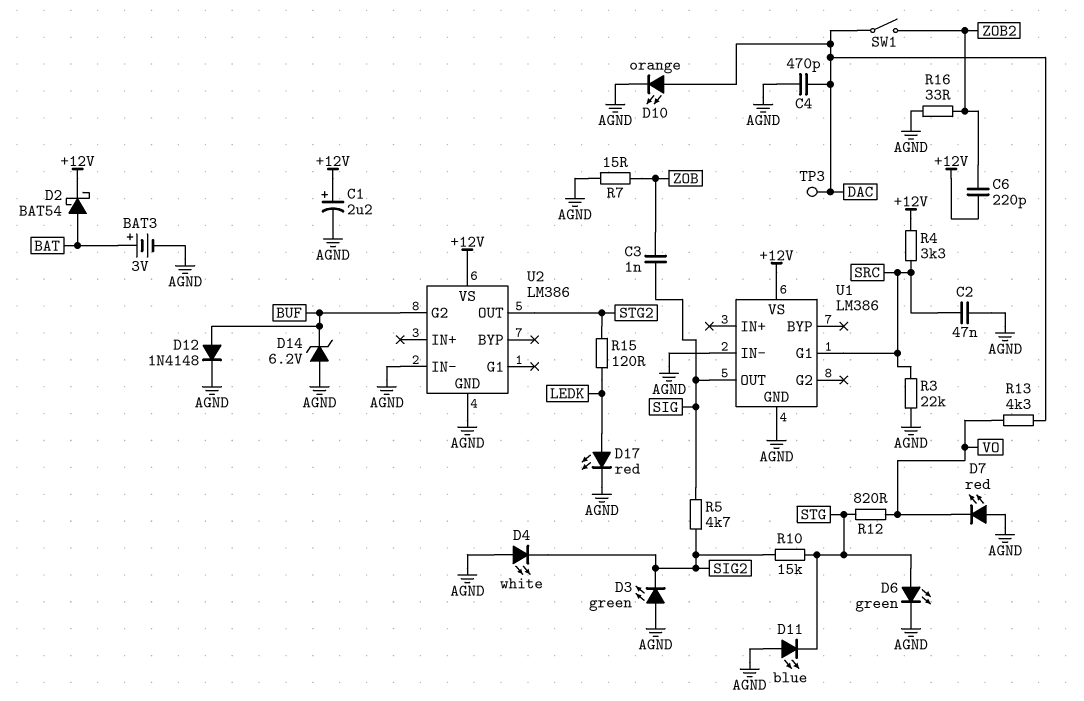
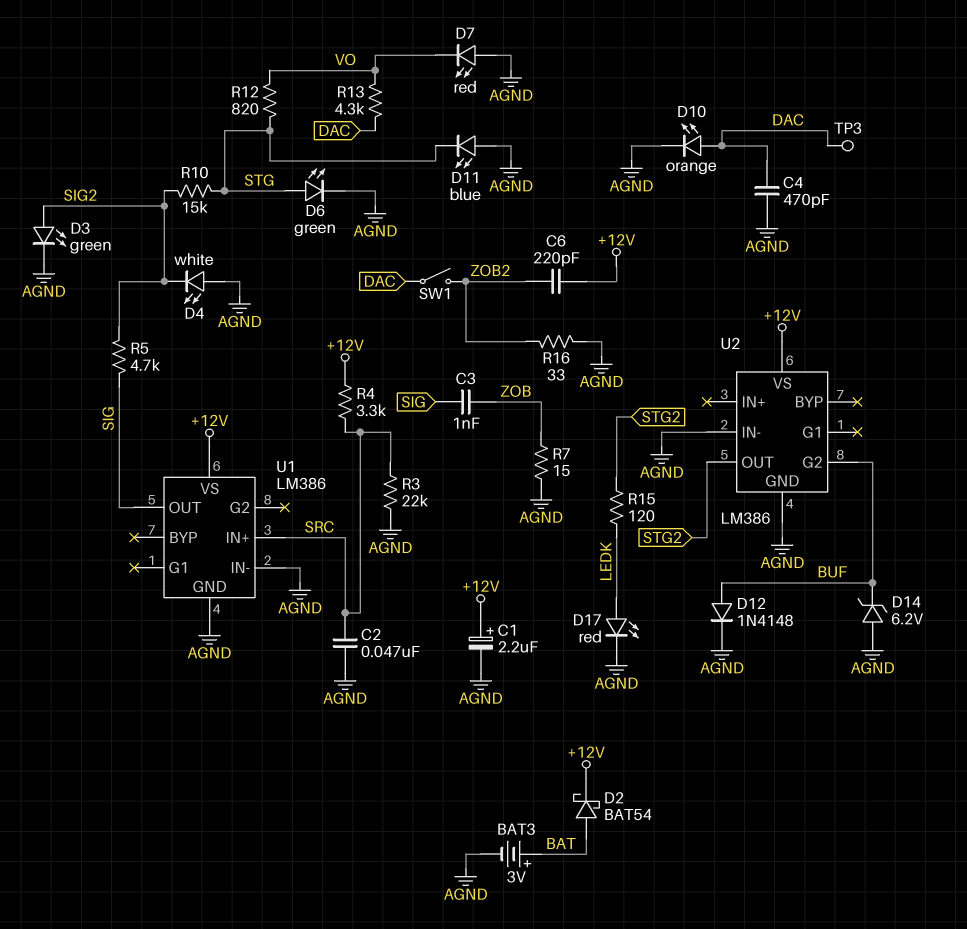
D3: LED green (A AGND, K SIG2) -> LED green (A SIG2, K AGND)
U1 pin G1: SRC -> none
U1 pin IN+: none -> SRC

